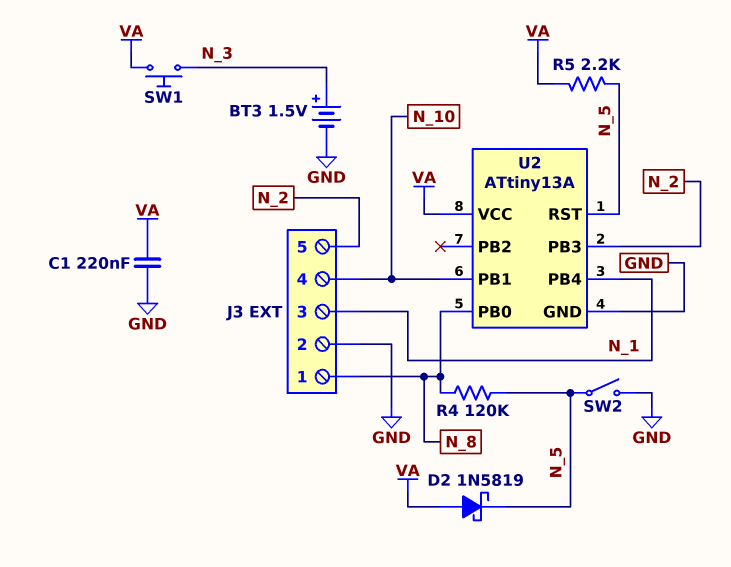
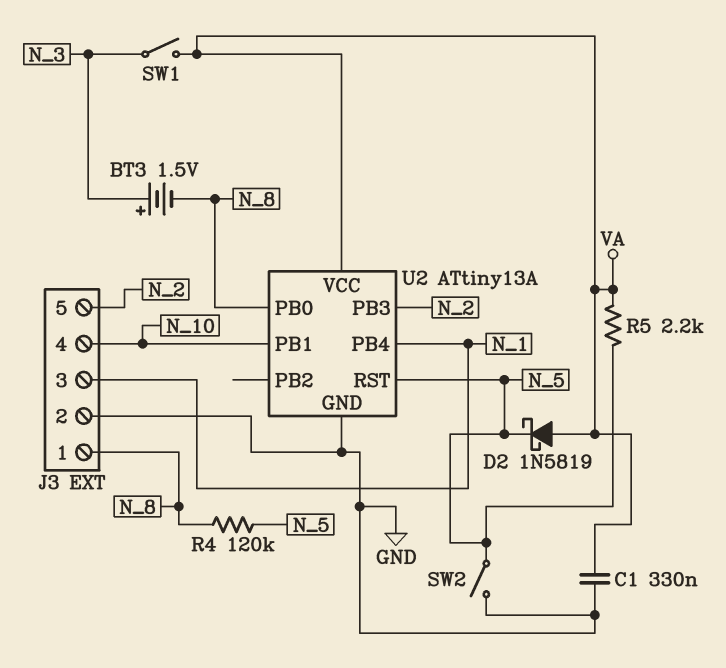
BT3: 1.5V (plus N_3, minus GND) -> 1.5V (plus N_3, minus N_8)
C1: 220nF (GND, VA) -> 330nF (GND, VA)
SW1: button (N_3, VA) -> switch (N_3, VA)

